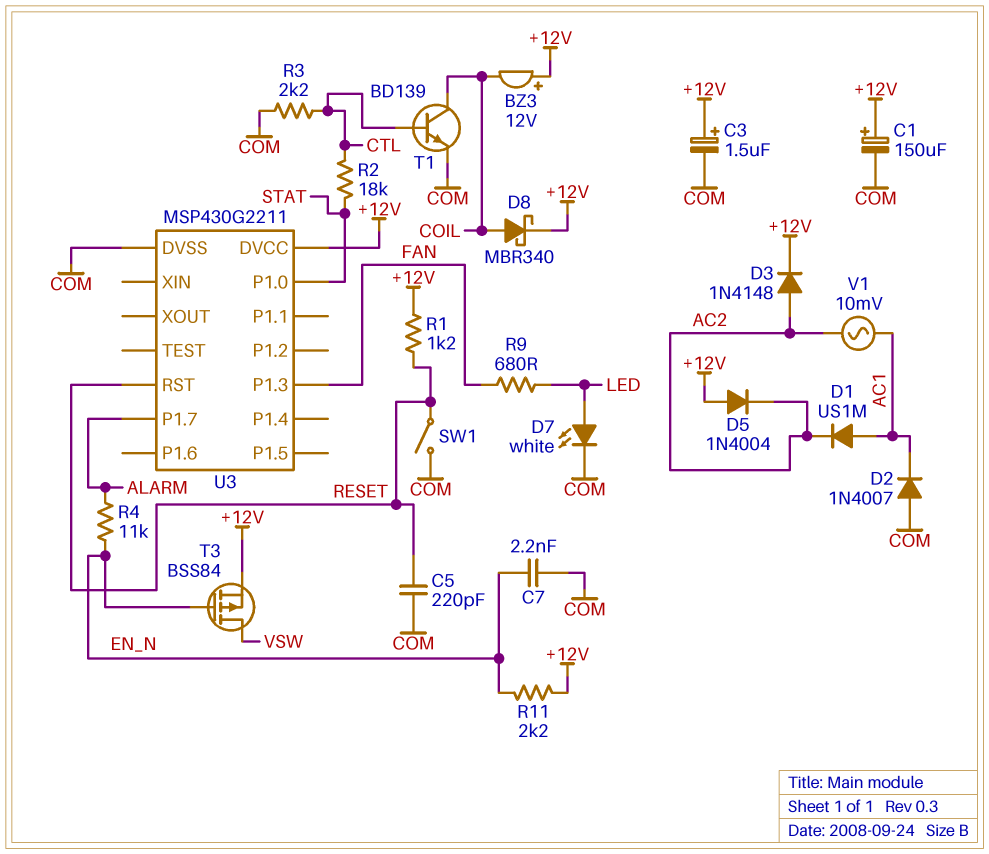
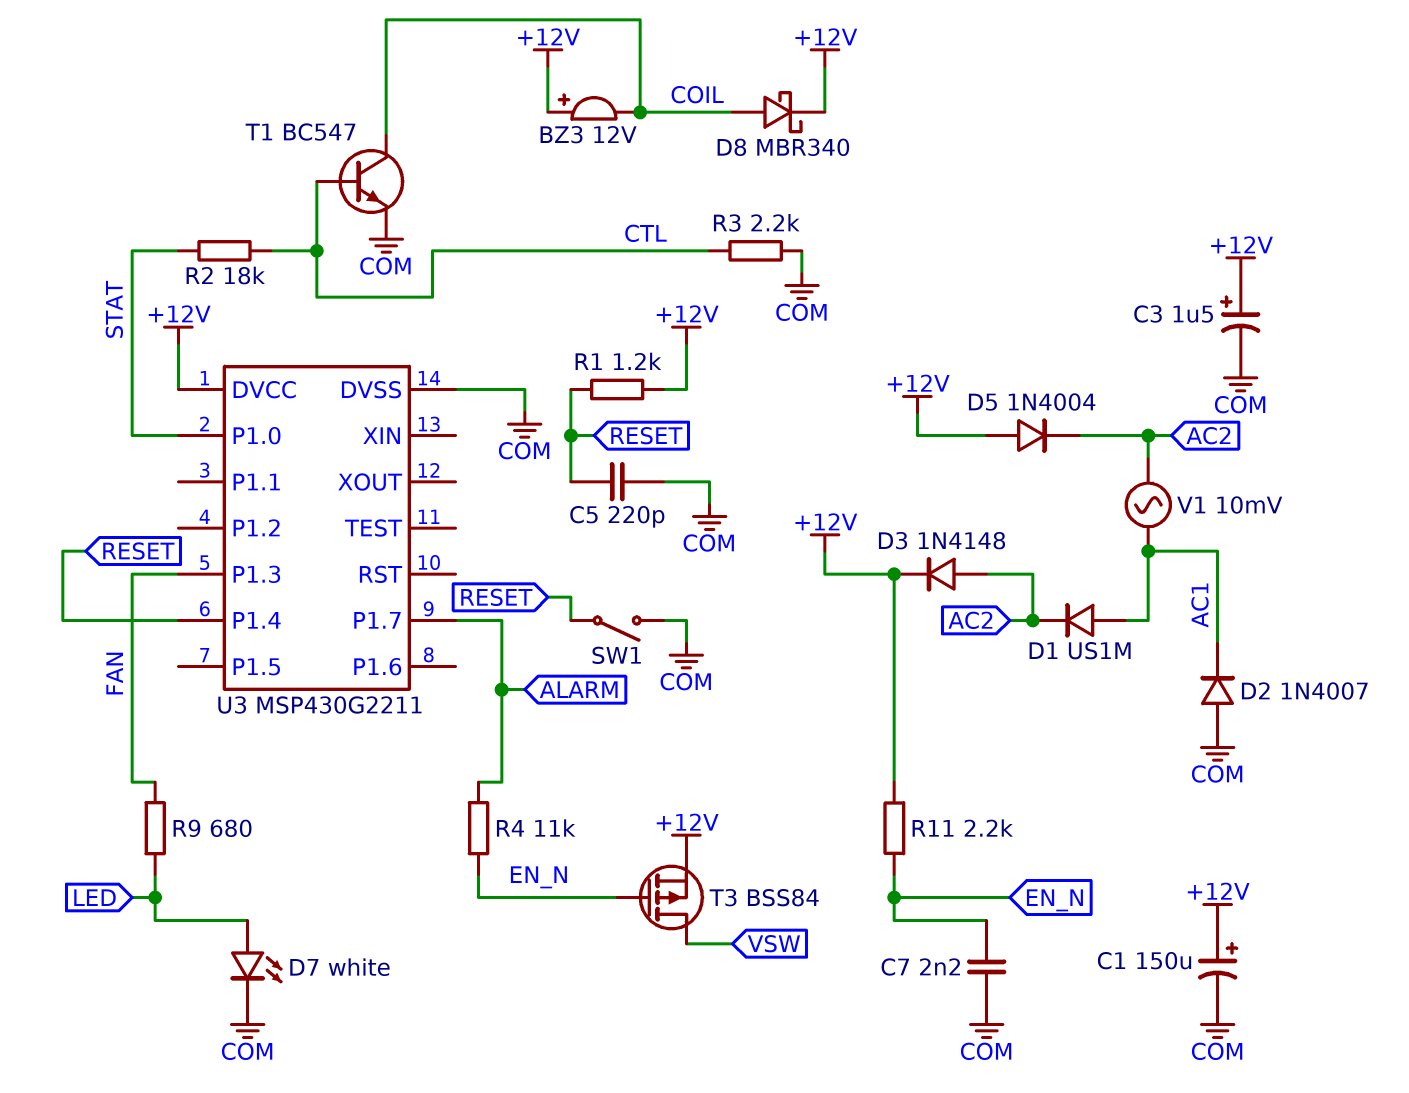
T1: NPN BD139 (B CTL, C COIL, E COM) -> NPN BC547 (B CTL, C COIL, E COM)
U3 pin P1.4: none -> RESET
U3 pin RST: RESET -> none

